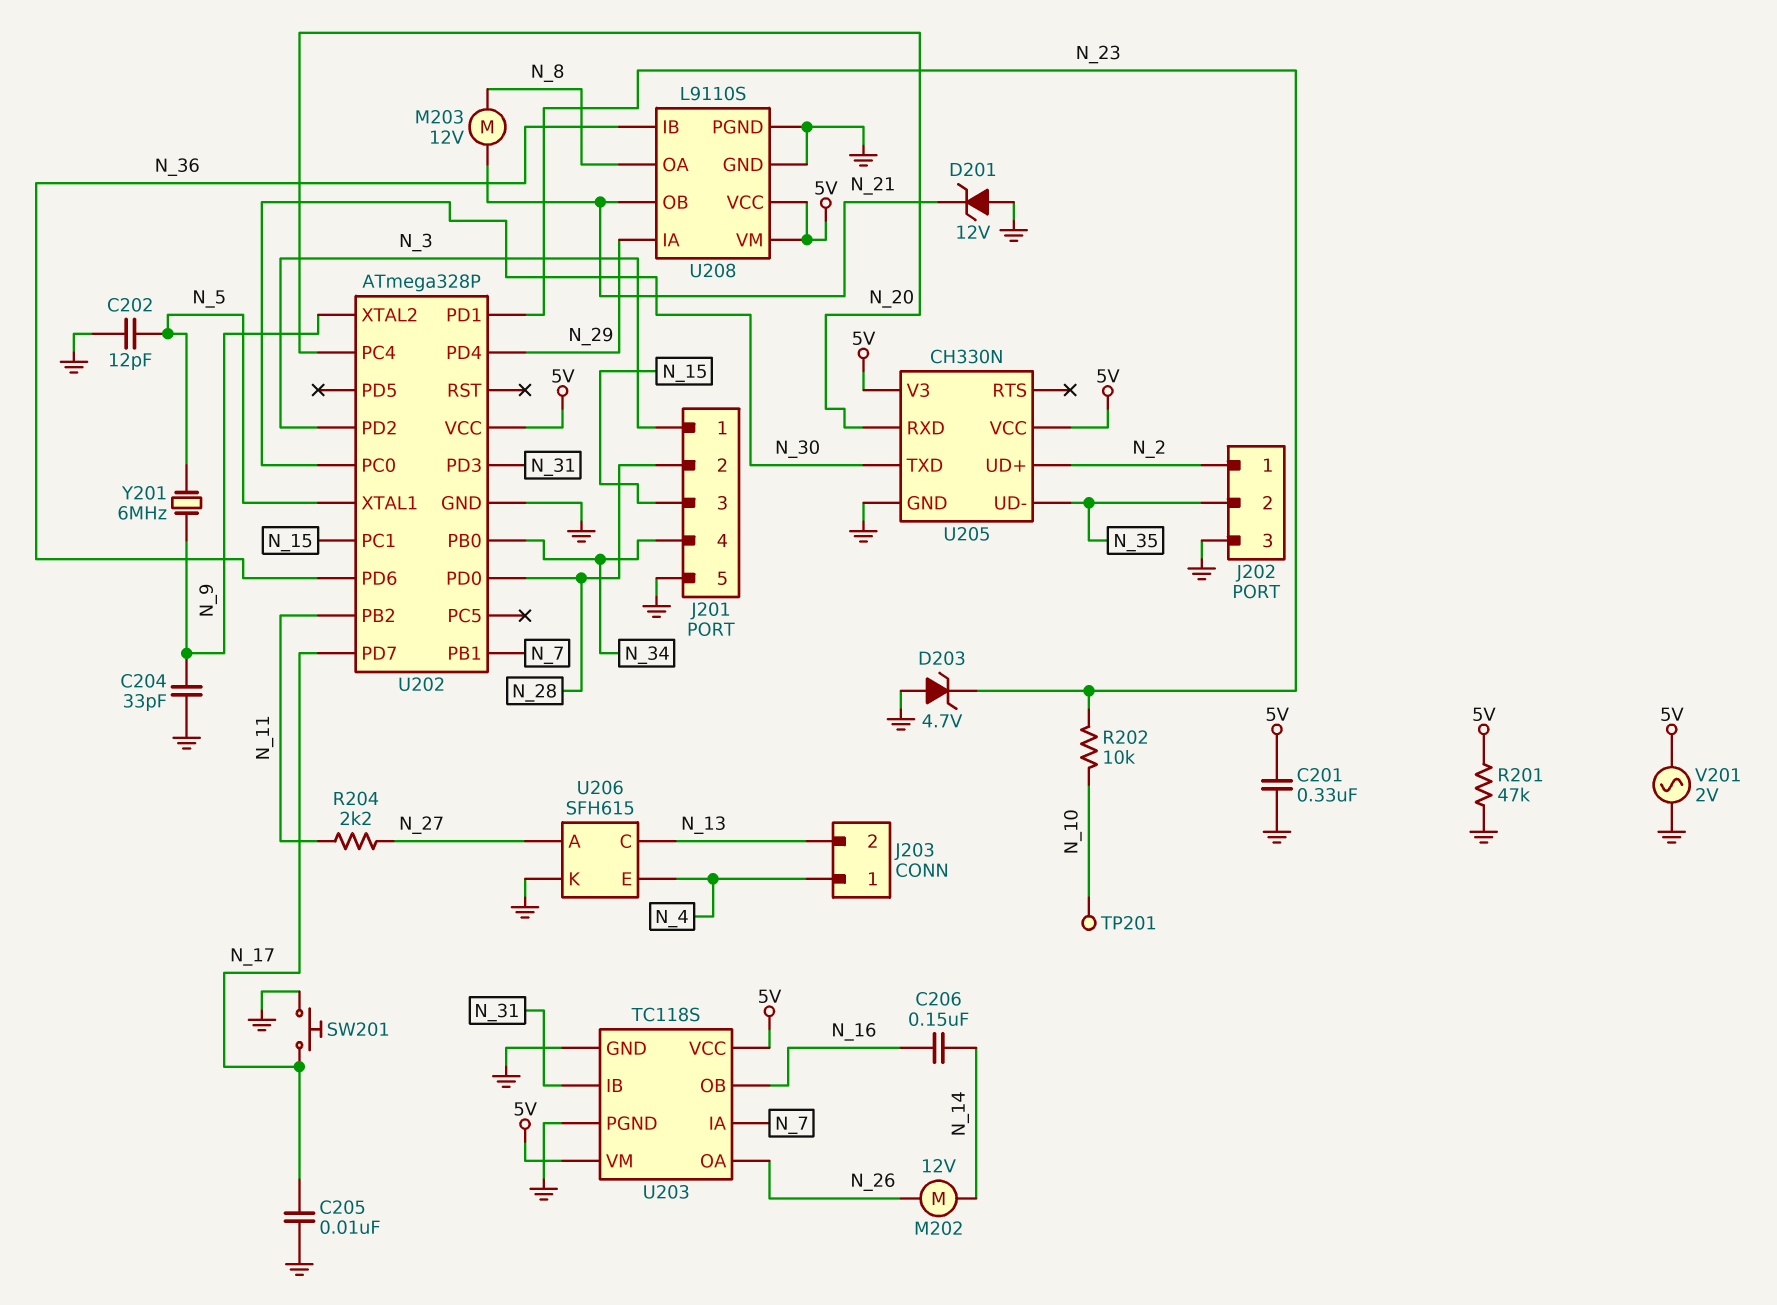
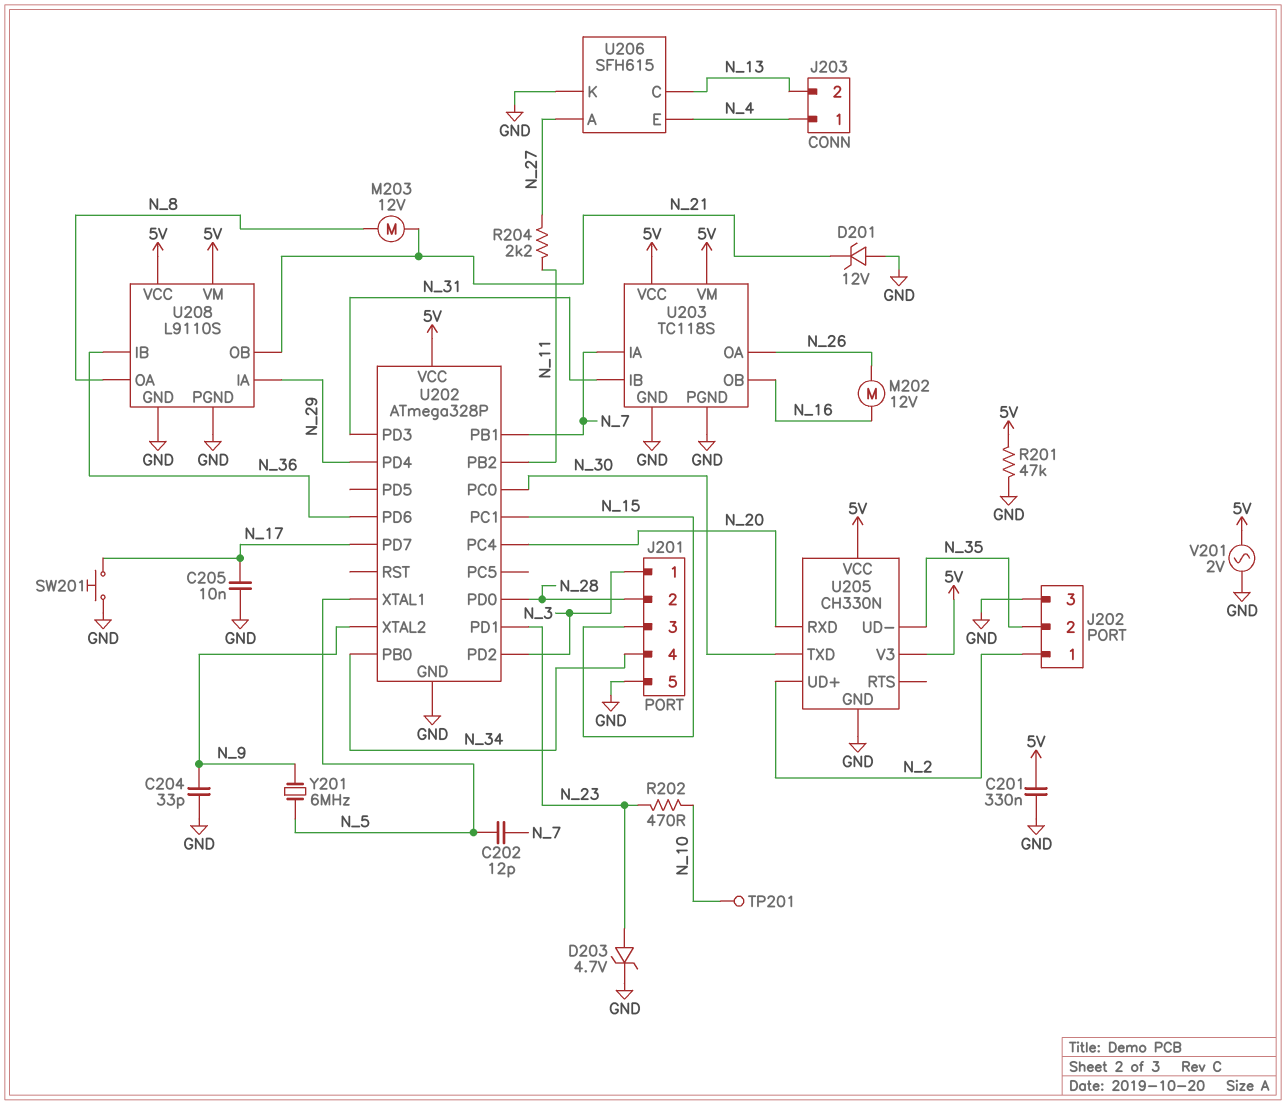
C202: 12pF (GND, N_5) -> 12pF (N_5, N_7)
C206: 150nF (N_14, N_16) -> none
D203: zener 4.7V (A GND, K N_23) -> zener 4.7V (A N_23, K GND)
M202: motor 12V (N_14, N_26) -> motor 12V (N_16, N_26)
R202: 10k (N_10, N_23) -> 470 (N_10, N_23)

